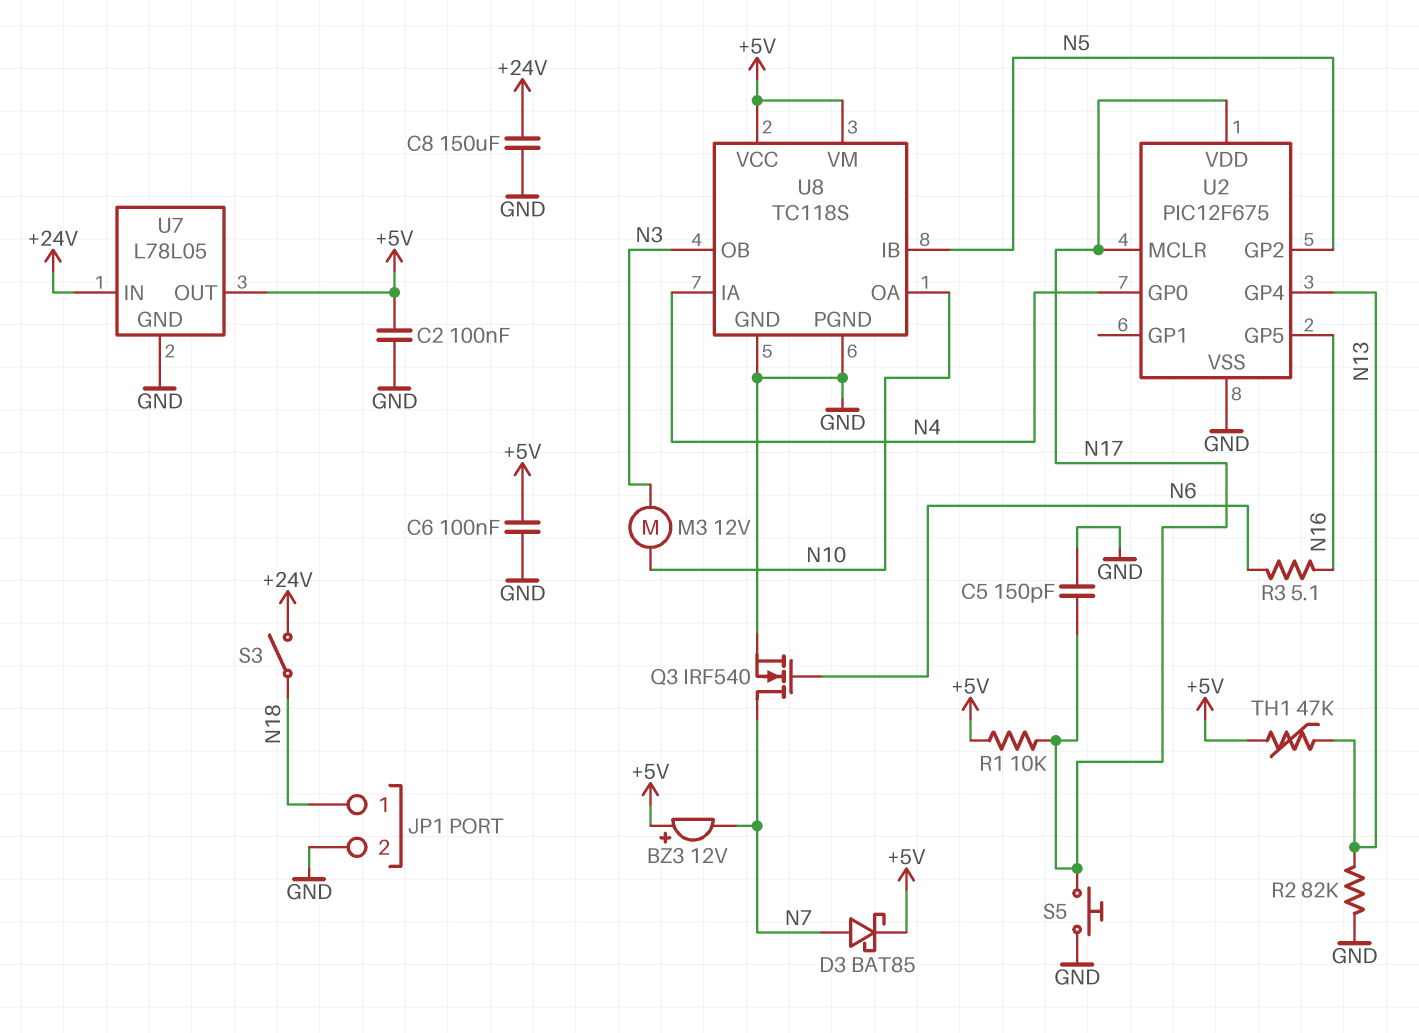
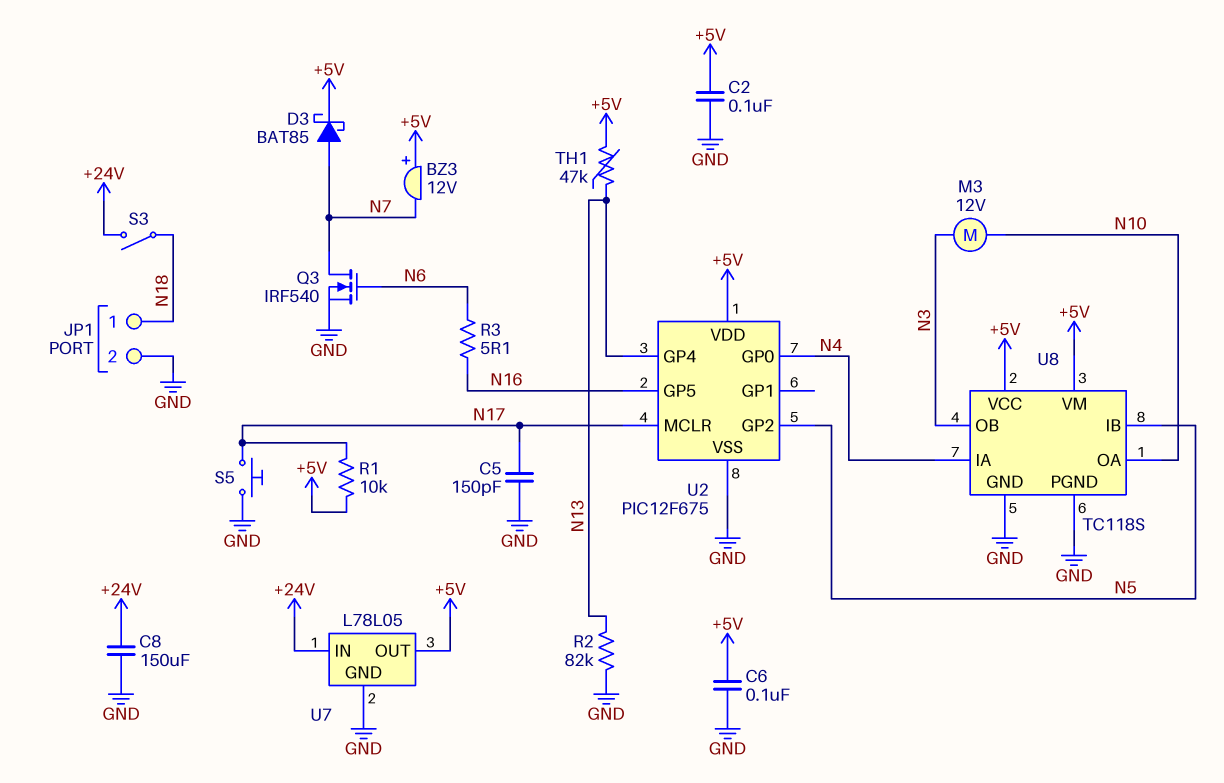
U2 pin VDD: N17 -> +5V

